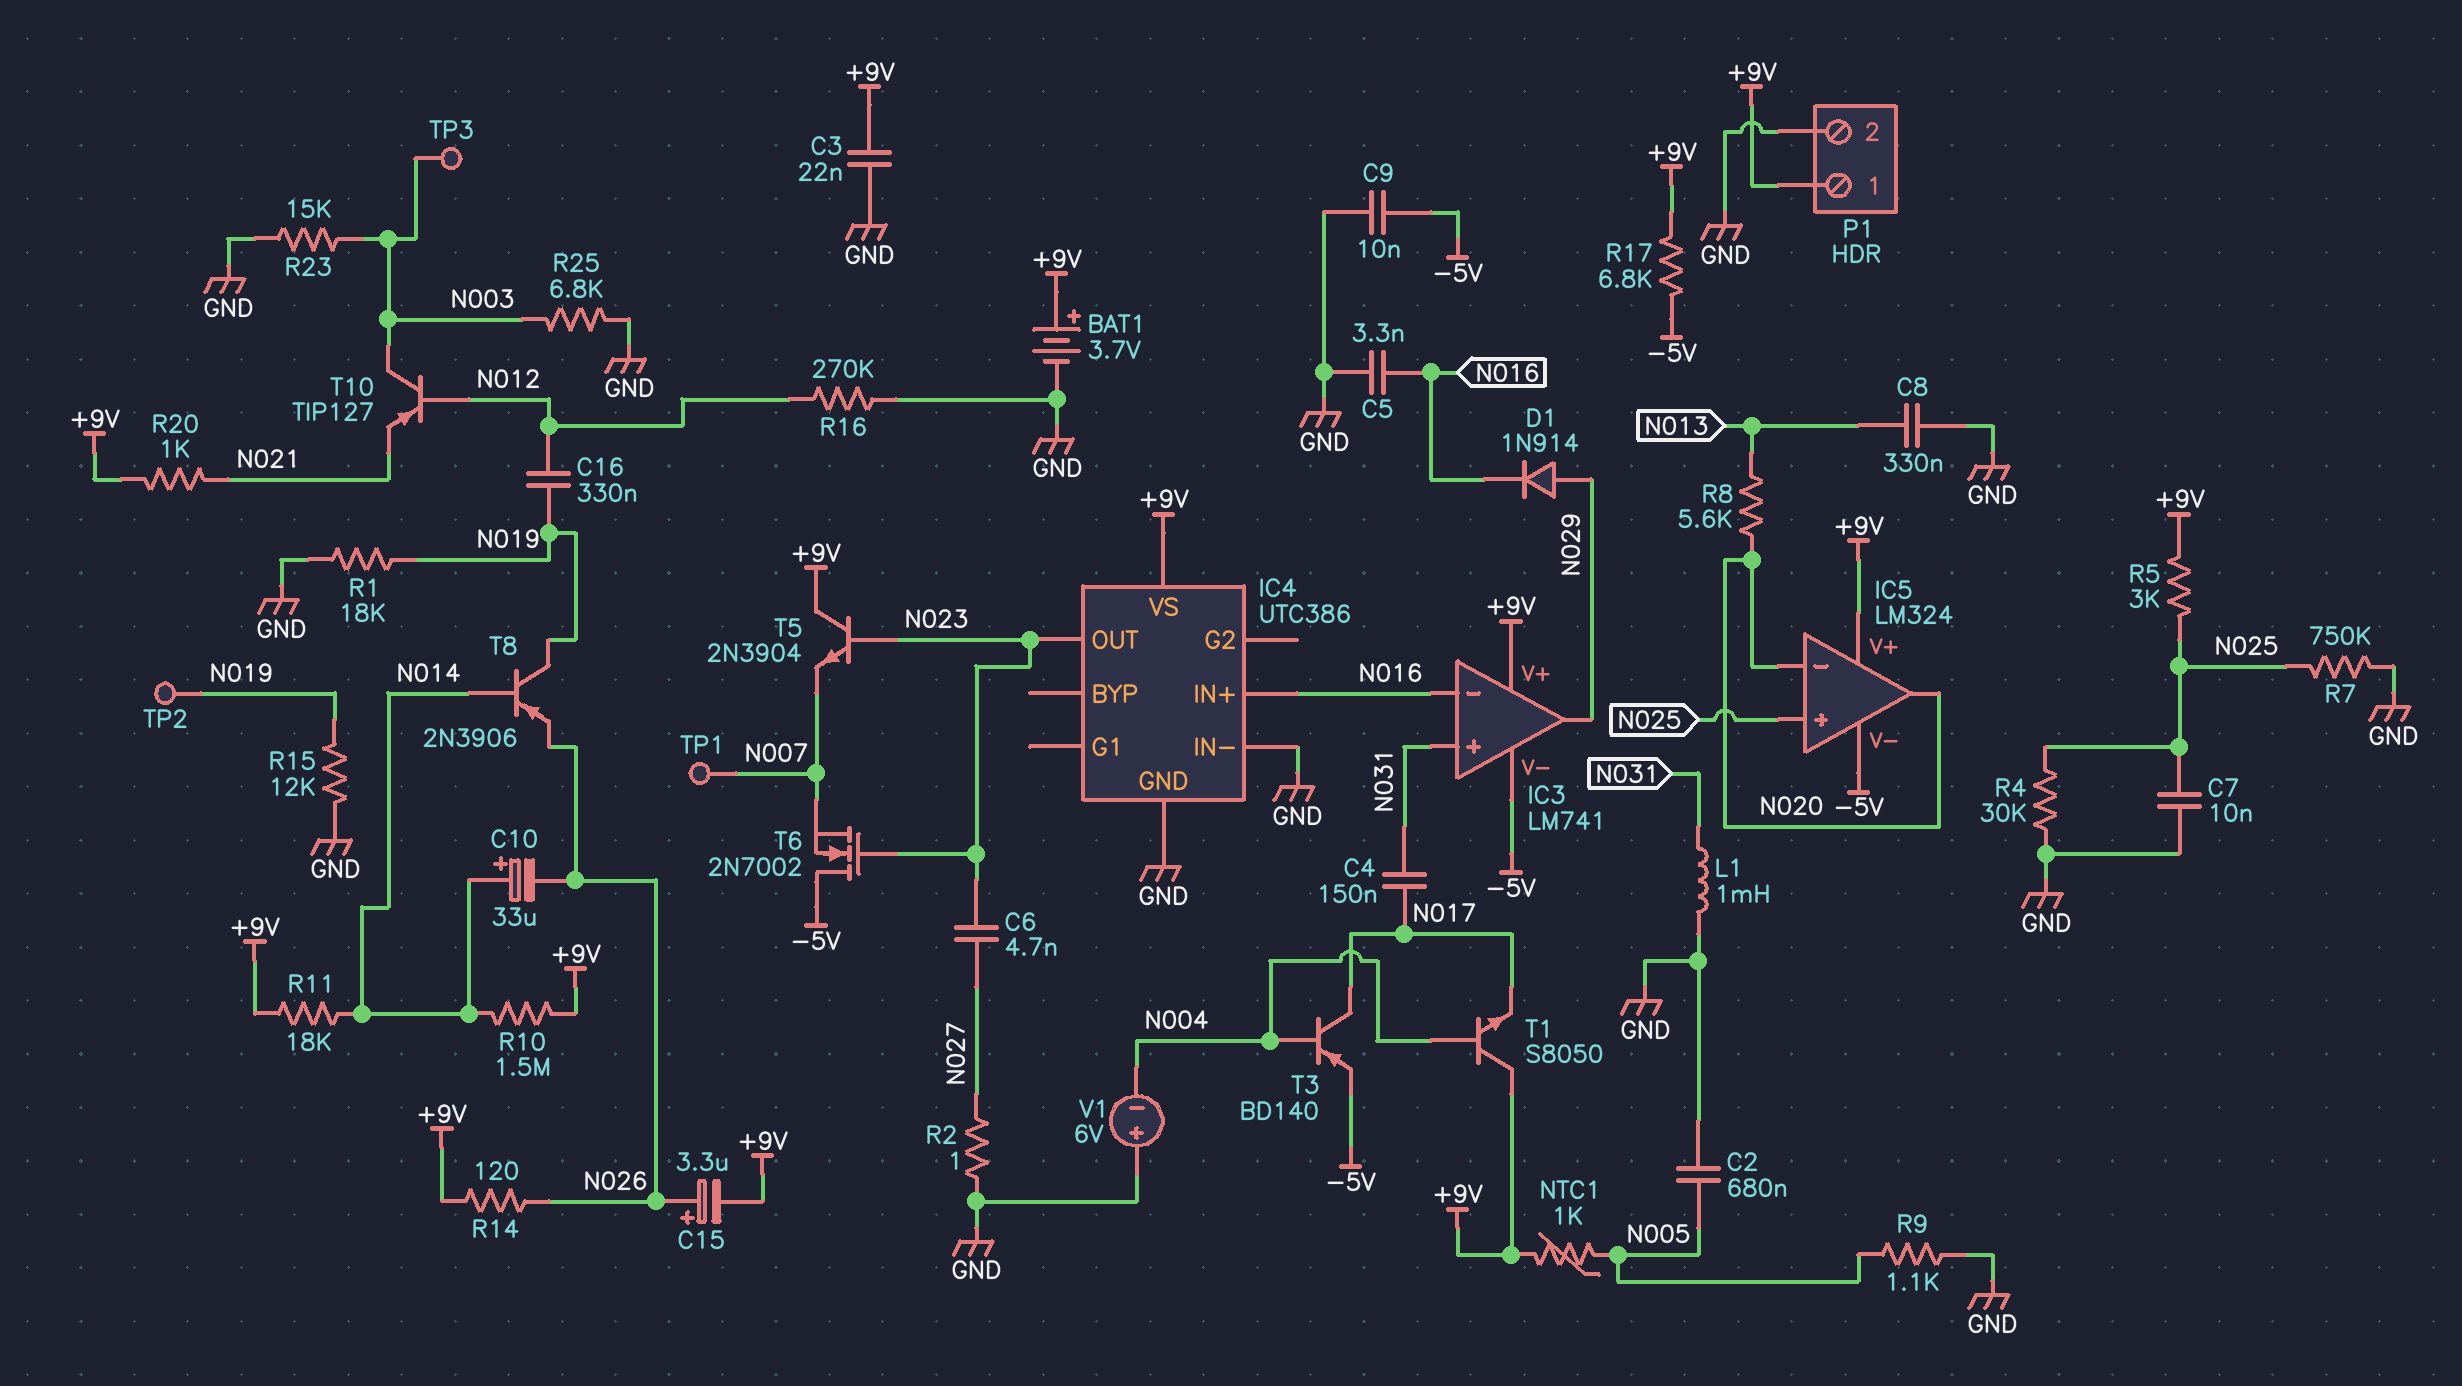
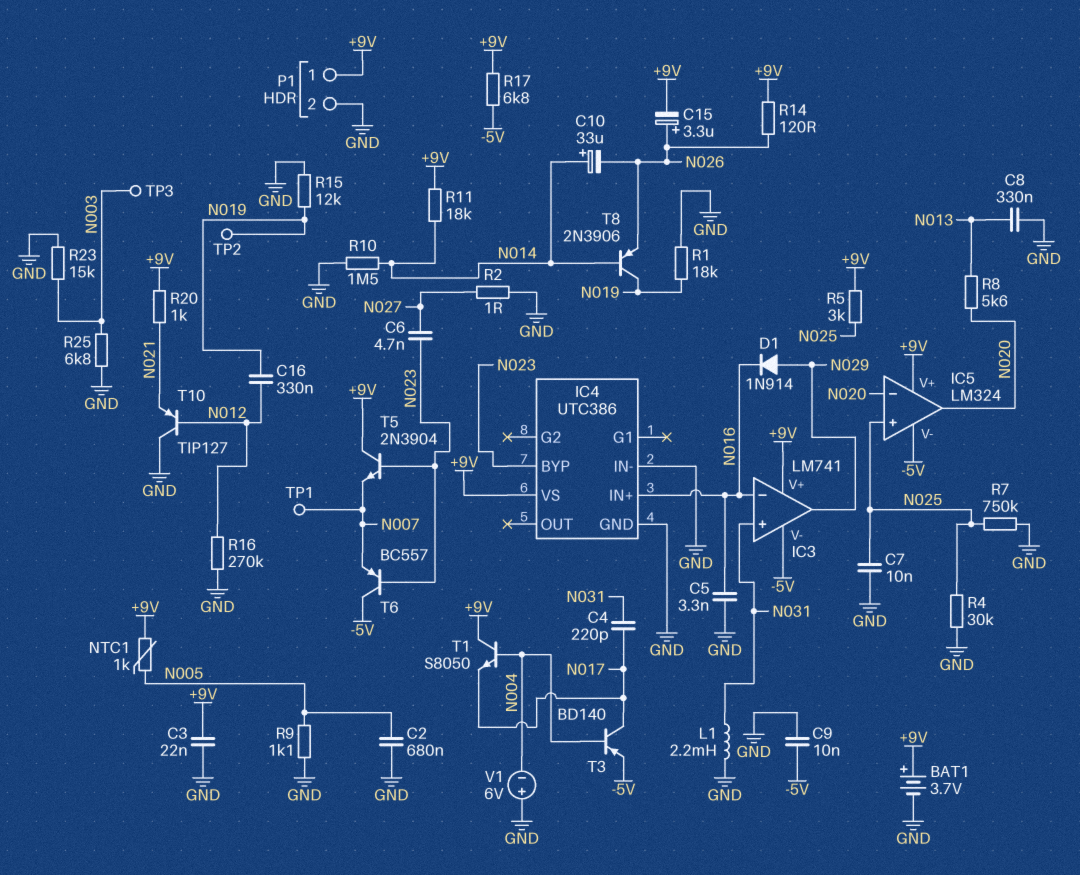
C4: 150nF (N017, N031) -> 220pF (N017, N031)
IC4 pin BYP: none -> N023
IC4 pin OUT: N023 -> none
L1: 1mH (GND, N031) -> 2.2mH (GND, N031)
R10: 1.5M (+9V, N014) -> 1.5M (GND, N014)
T6: NMOS 2N7002 (G N023, D -5V, S N007) -> PNP BC557 (B N023, C -5V, E N007)
T10: PNP TIP127 (B N012, C N003, E N021) -> PNP TIP127 (B N012, C GND, E N021)

